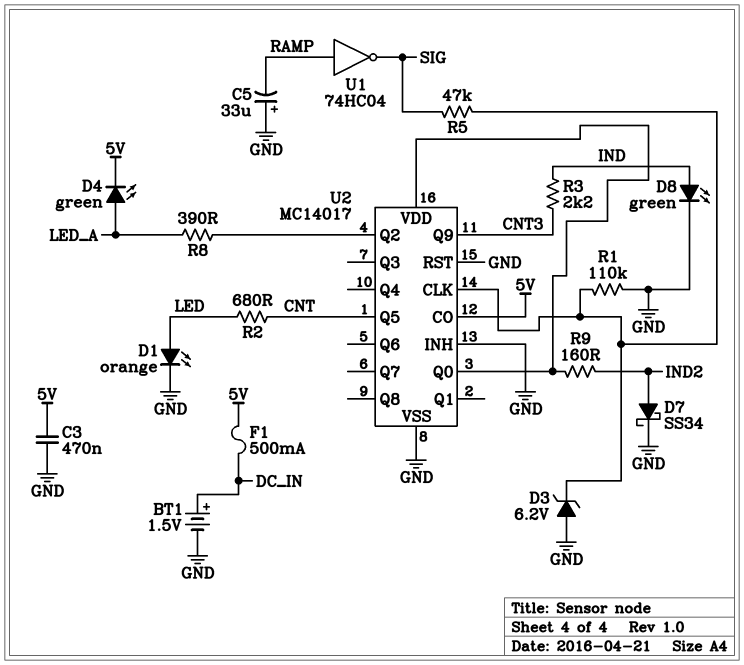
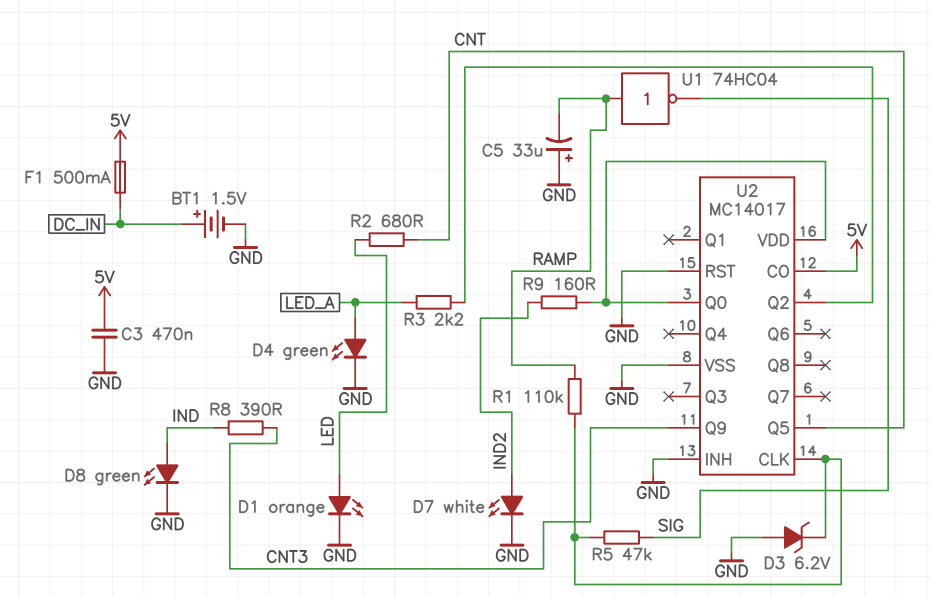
D4: LED green (A LED_A, K 5V) -> LED green (A LED_A, K GND)
D7: schottky SS34 (A IND2, K GND) -> LED white (A IND2, K GND)
R1: 110k (GND, U2/CLK) -> 110k (RAMP, U2/CLK)
R3: 2.2k (CNT3, IND) -> 2.2k (LED_A, U2/Q2)
R8: 390 (LED_A, U2/Q2) -> 390 (CNT3, IND)

